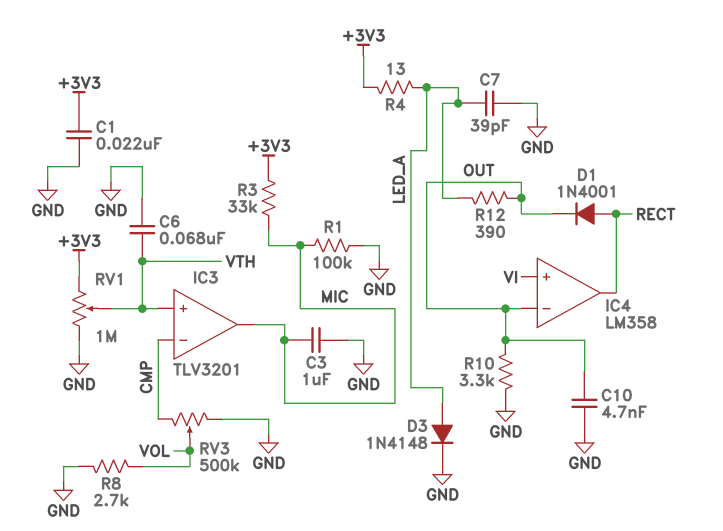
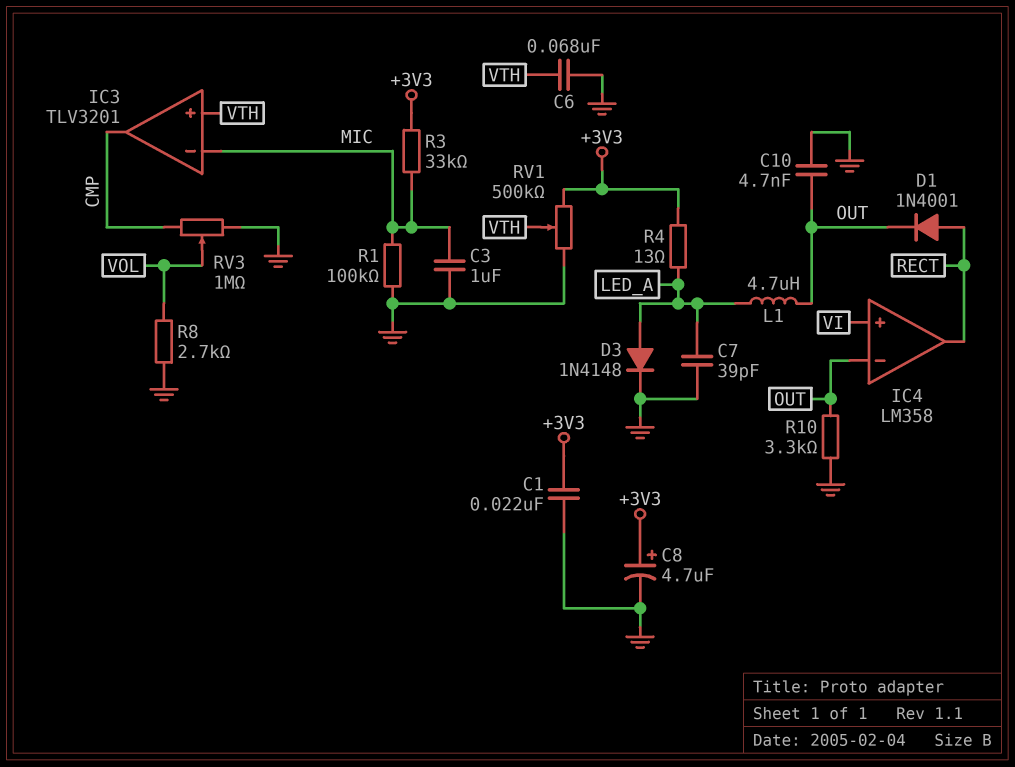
C8: none -> 4.7uF (plus +3V3, minus GND)
IC3 pin in-: CMP -> MIC
IC3 pin out: MIC -> CMP
L1: none -> 4.7uH (LED_A, OUT)
R12: 390 (LED_A, OUT) -> none
RV1: 1M (+3V3, GND, wiper VTH) -> 500k (+3V3, GND, wiper VTH)
RV3: 500k (CMP, GND, wiper VOL) -> 1M (CMP, GND, wiper VOL)

